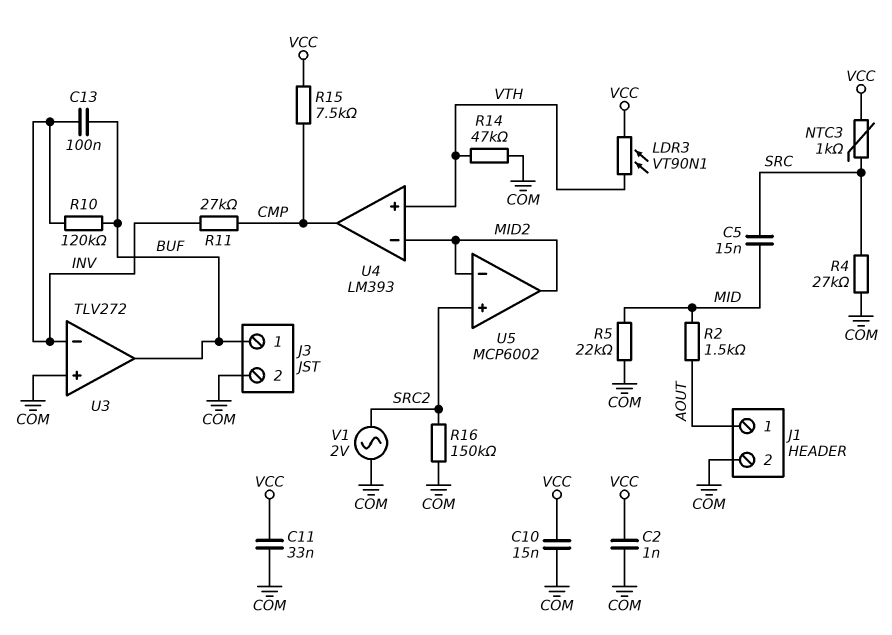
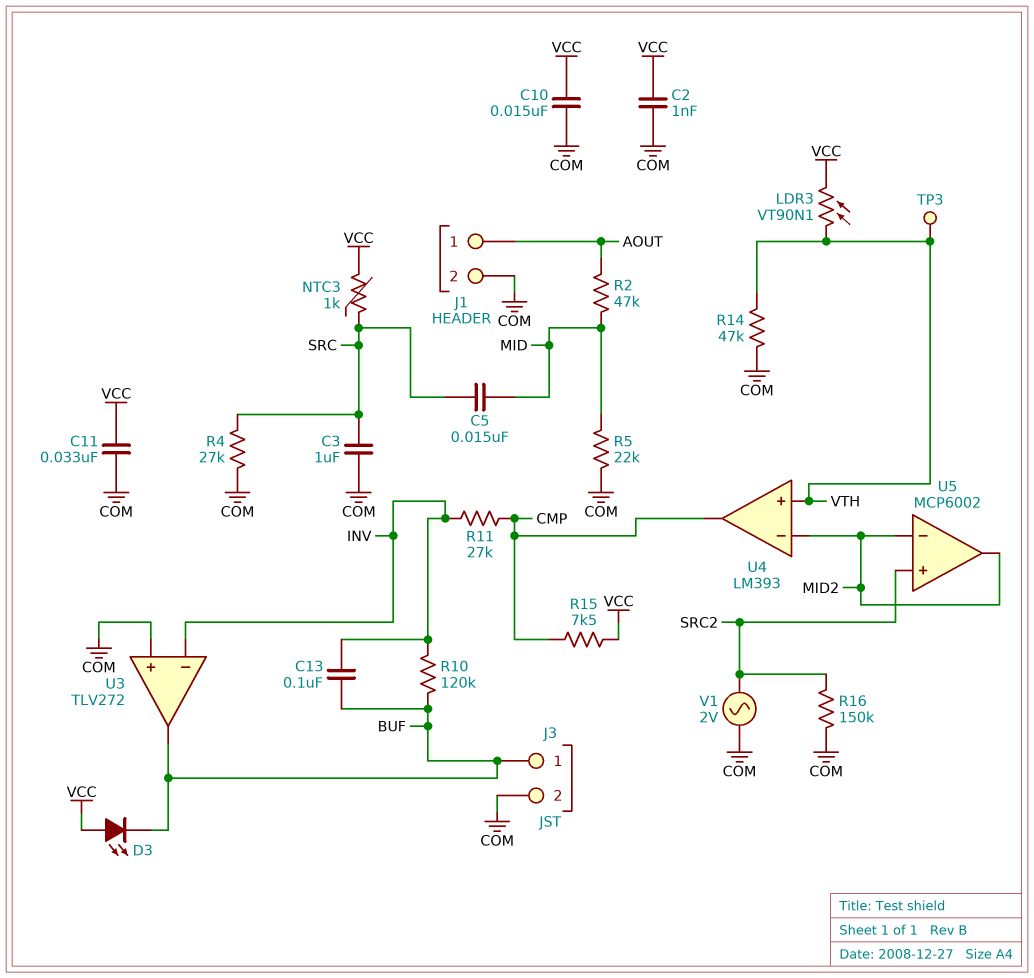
C3: none -> 1uF (COM, SRC)
D3: none -> LED (A VCC, K BUF)
R2: 1.5k (AOUT, MID) -> 47k (AOUT, MID)
TP3: none -> test point (VTH)

